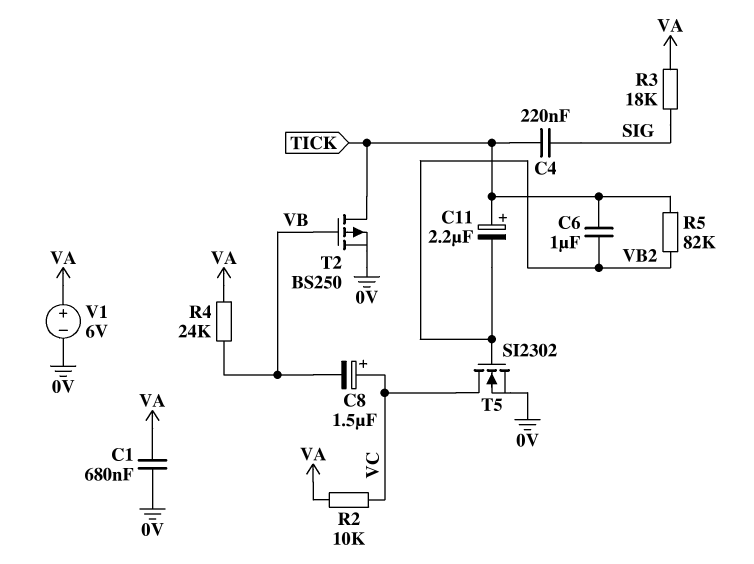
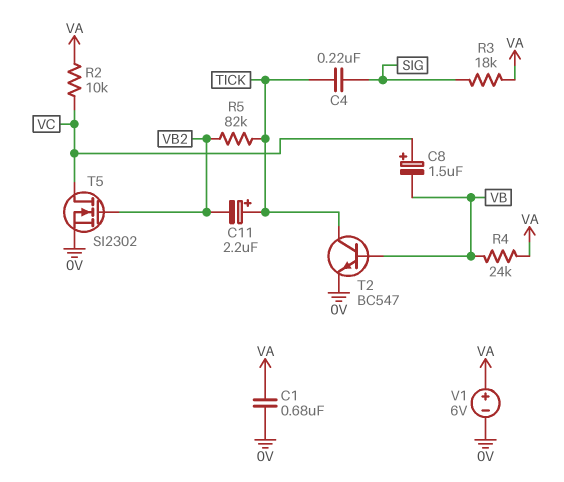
C6: 1uF (TICK, VB2) -> none
T2: PMOS BS250 (G VB, D TICK, S 0V) -> NPN BC547 (B VB, C TICK, E 0V)

